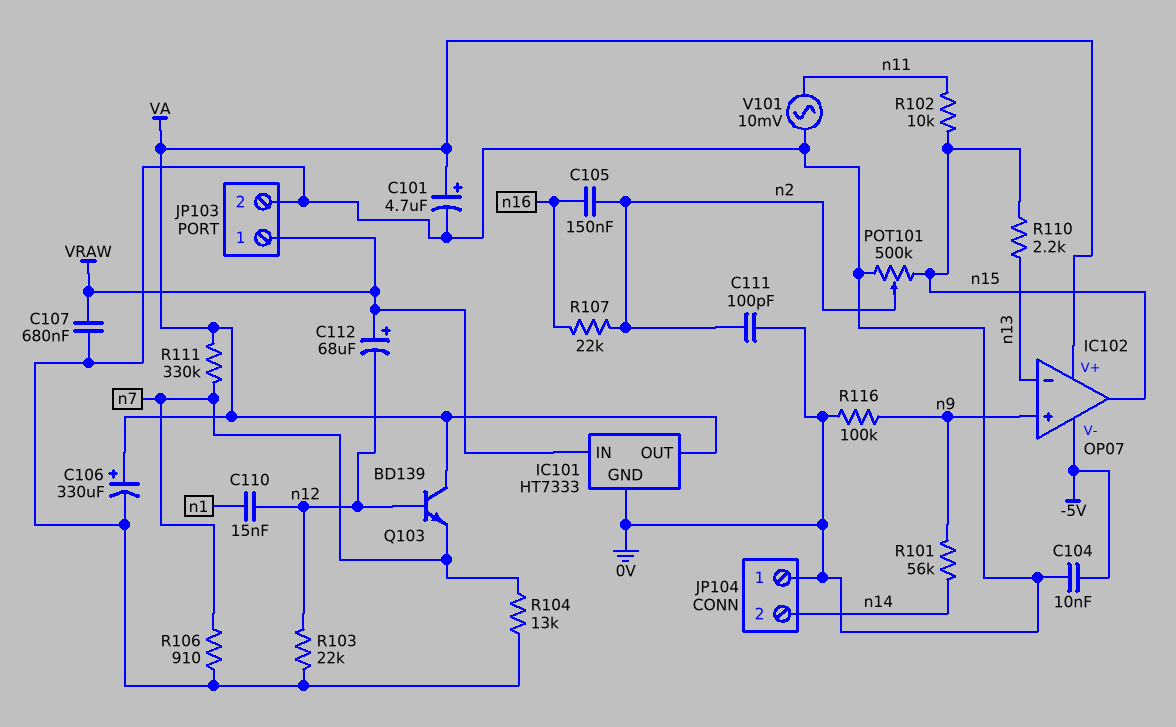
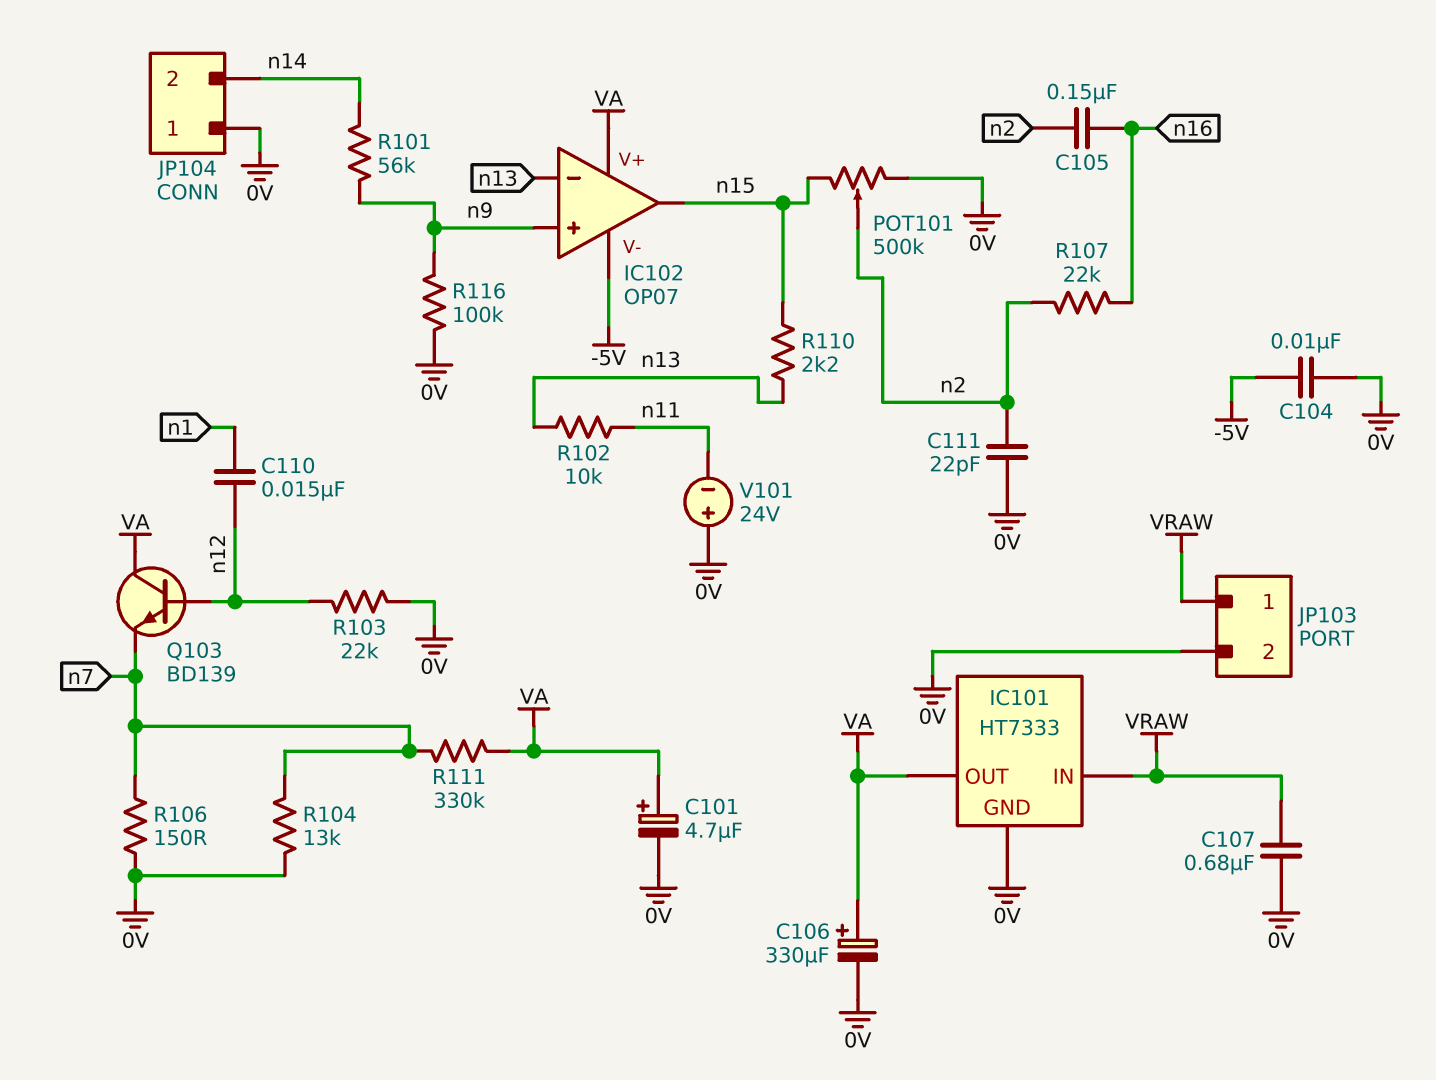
C111: 100pF (0V, n2) -> 22pF (0V, n2)
C112: 68uF (plus VRAW, minus n12) -> none
R102: 10k (n11, n15) -> 10k (n11, n13)
R106: 910 (0V, n7) -> 150 (0V, n7)
V101: AC 10mV (0V, n11) -> 24V (plus 0V, minus n11)

